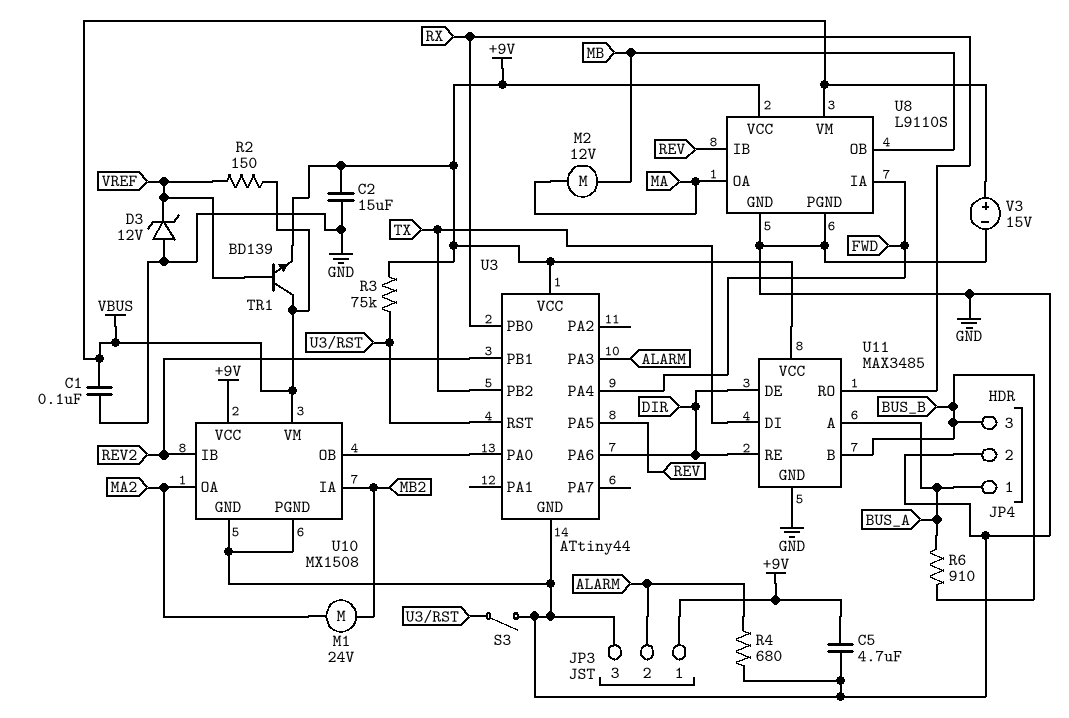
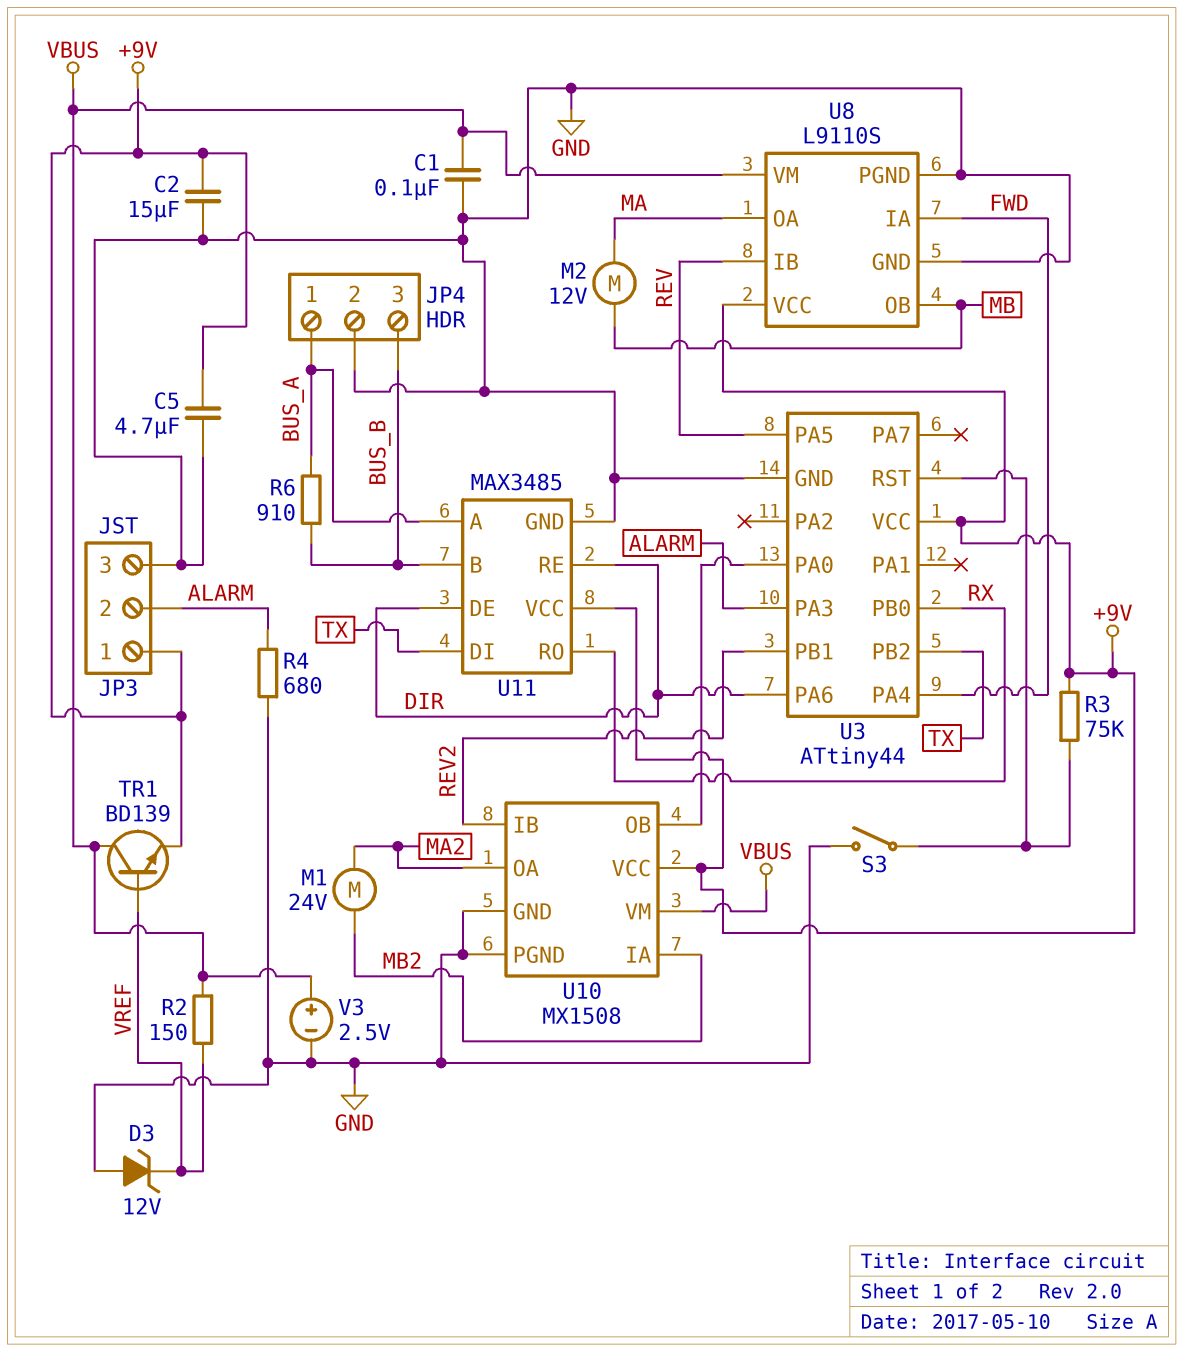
V3: 15V (plus VBUS, minus GND) -> 2.5V (plus VBUS, minus GND)

